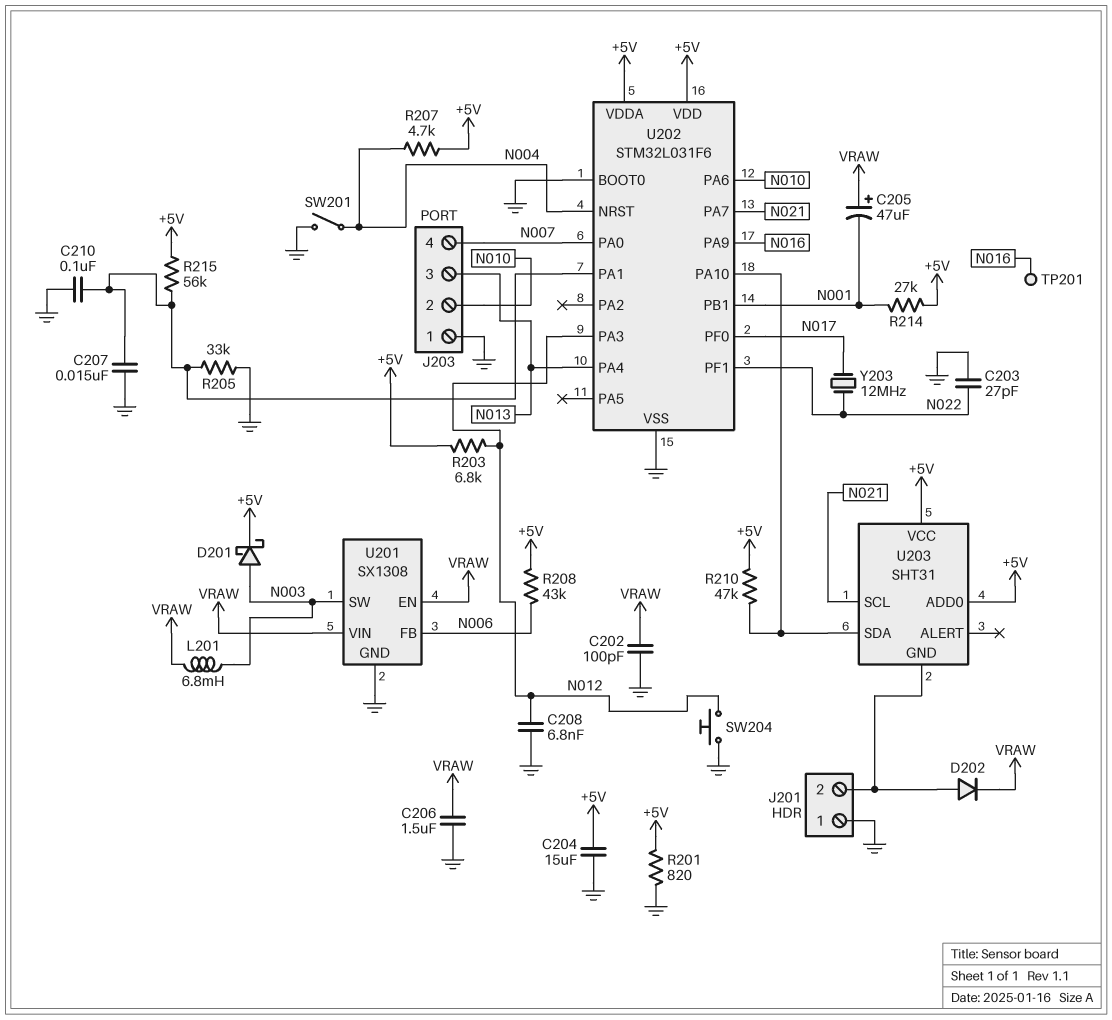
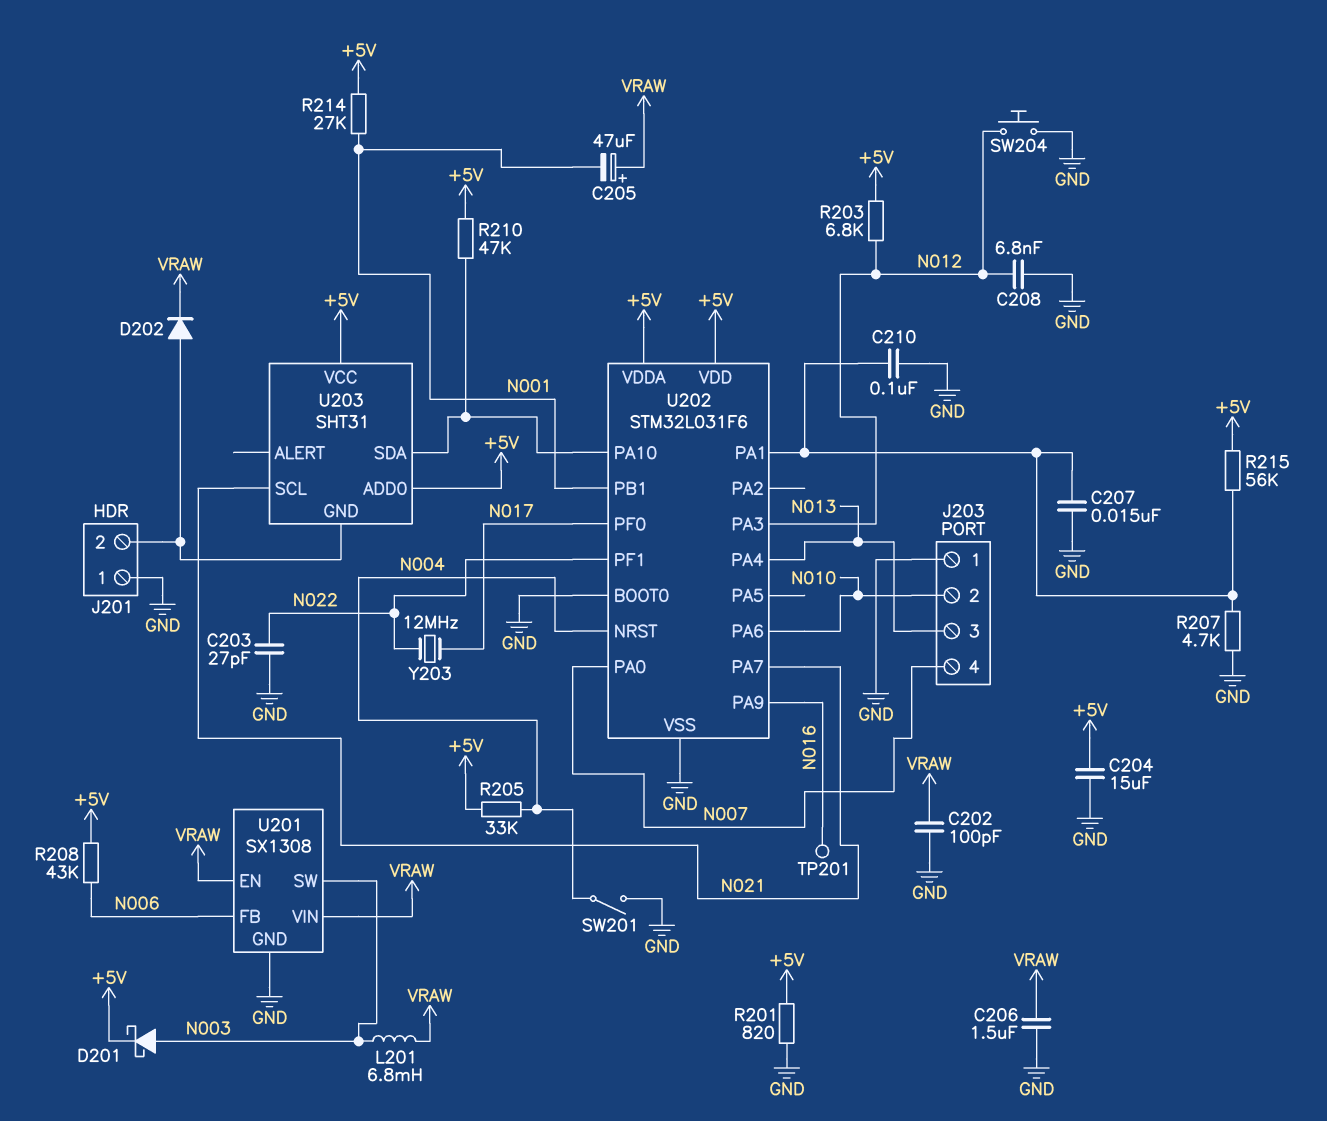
R205: 33k (GND, U202/PA1) -> 33k (+5V, N004)
R207: 4.7k (+5V, N004) -> 4.7k (GND, U202/PA1)

